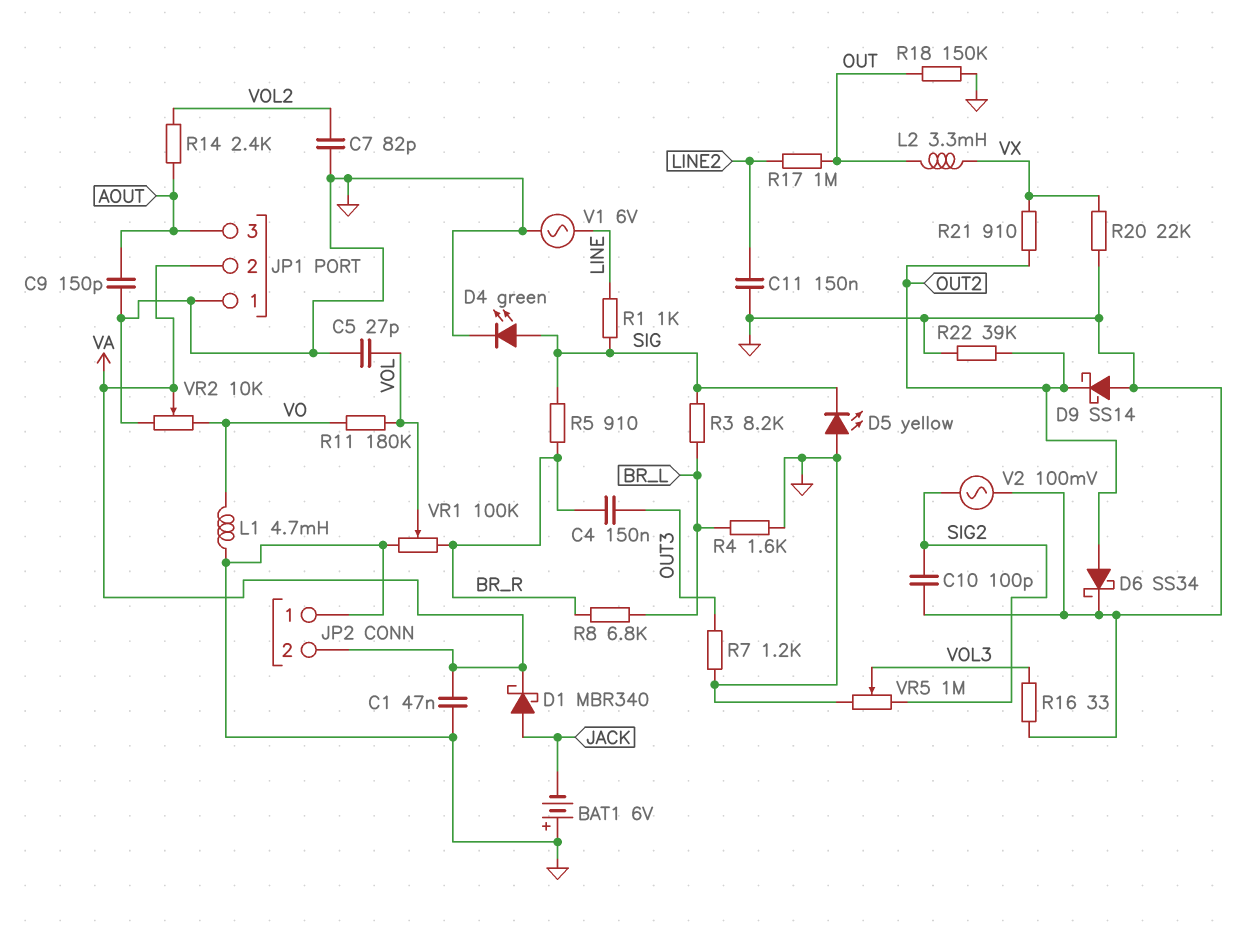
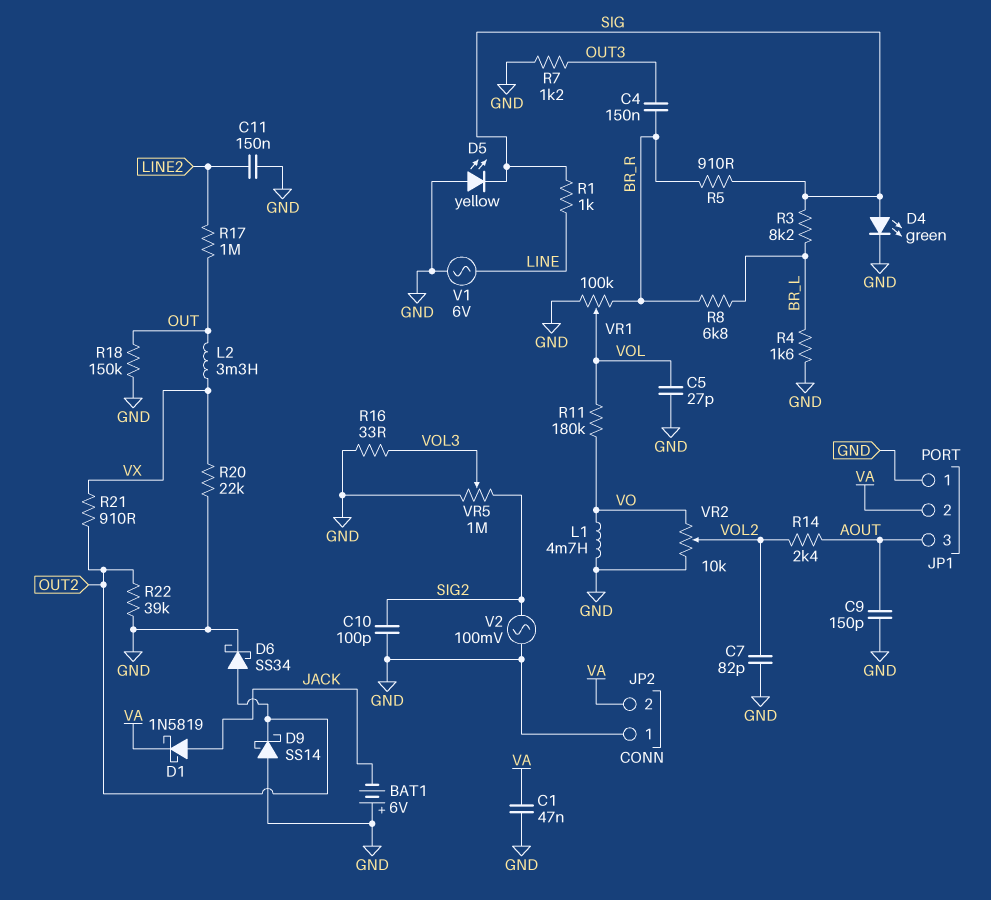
D1: schottky MBR340 (A JACK, K VA) -> schottky 1N5819 (A JACK, K VA)
VR2: 10k (GND, VO, wiper VA) -> 10k (GND, VO, wiper VOL2)

